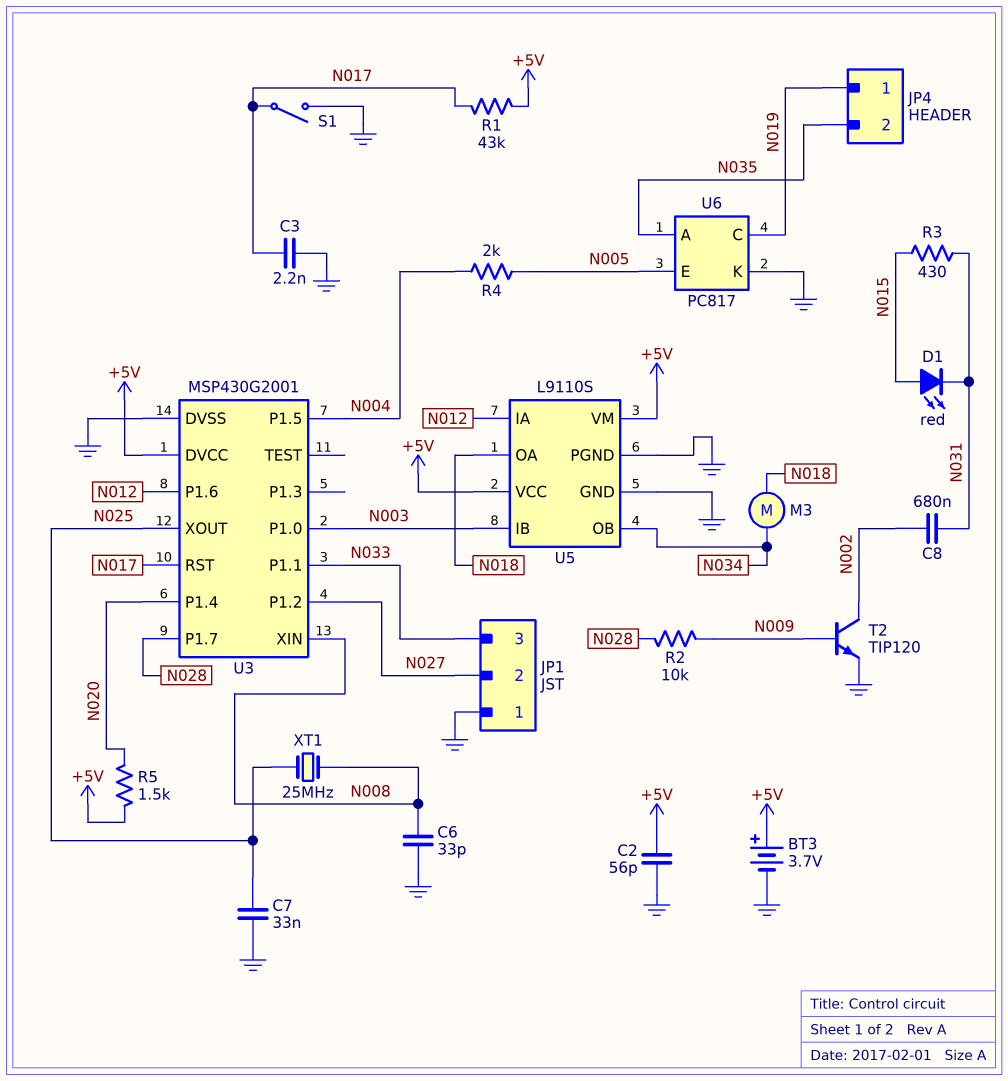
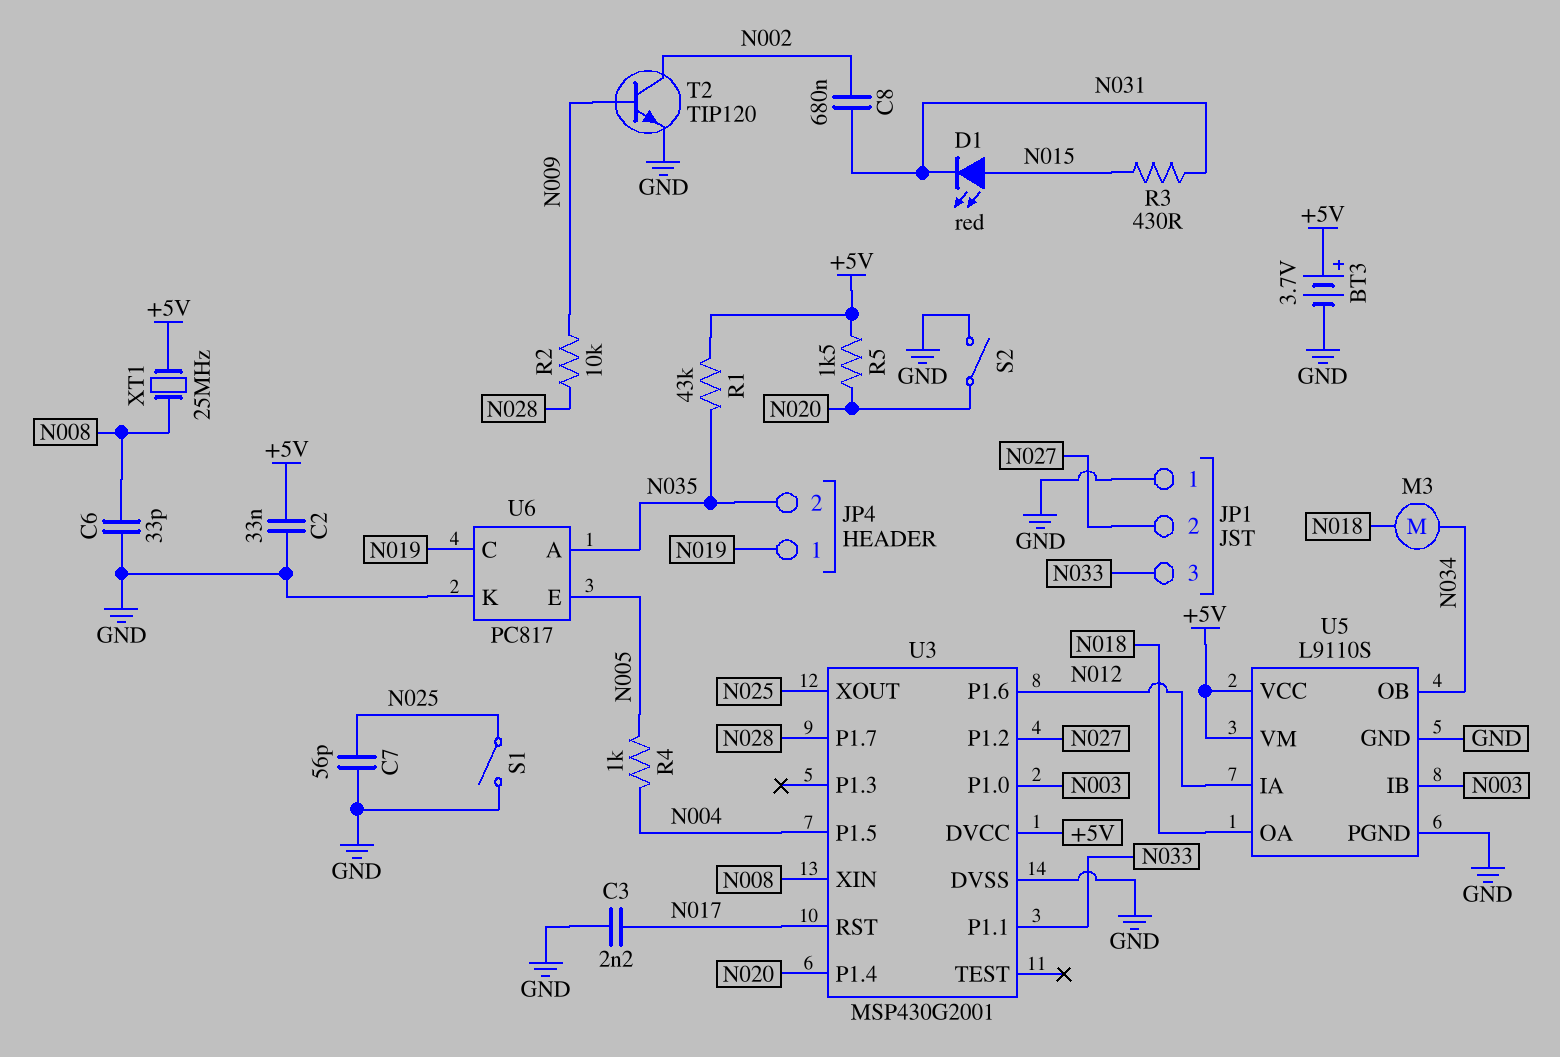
C2: 56pF (+5V, GND) -> 33nF (+5V, GND)
C7: 33nF (GND, N025) -> 56pF (GND, N025)
R1: 43k (+5V, N017) -> 43k (+5V, N035)
R4: 2k (N004, N005) -> 1k (N004, N005)
S1: switch (GND, N017) -> switch (GND, N025)
S2: none -> switch (GND, N020)
XT1: 25MHz (N008, N025) -> 25MHz (+5V, N008)

